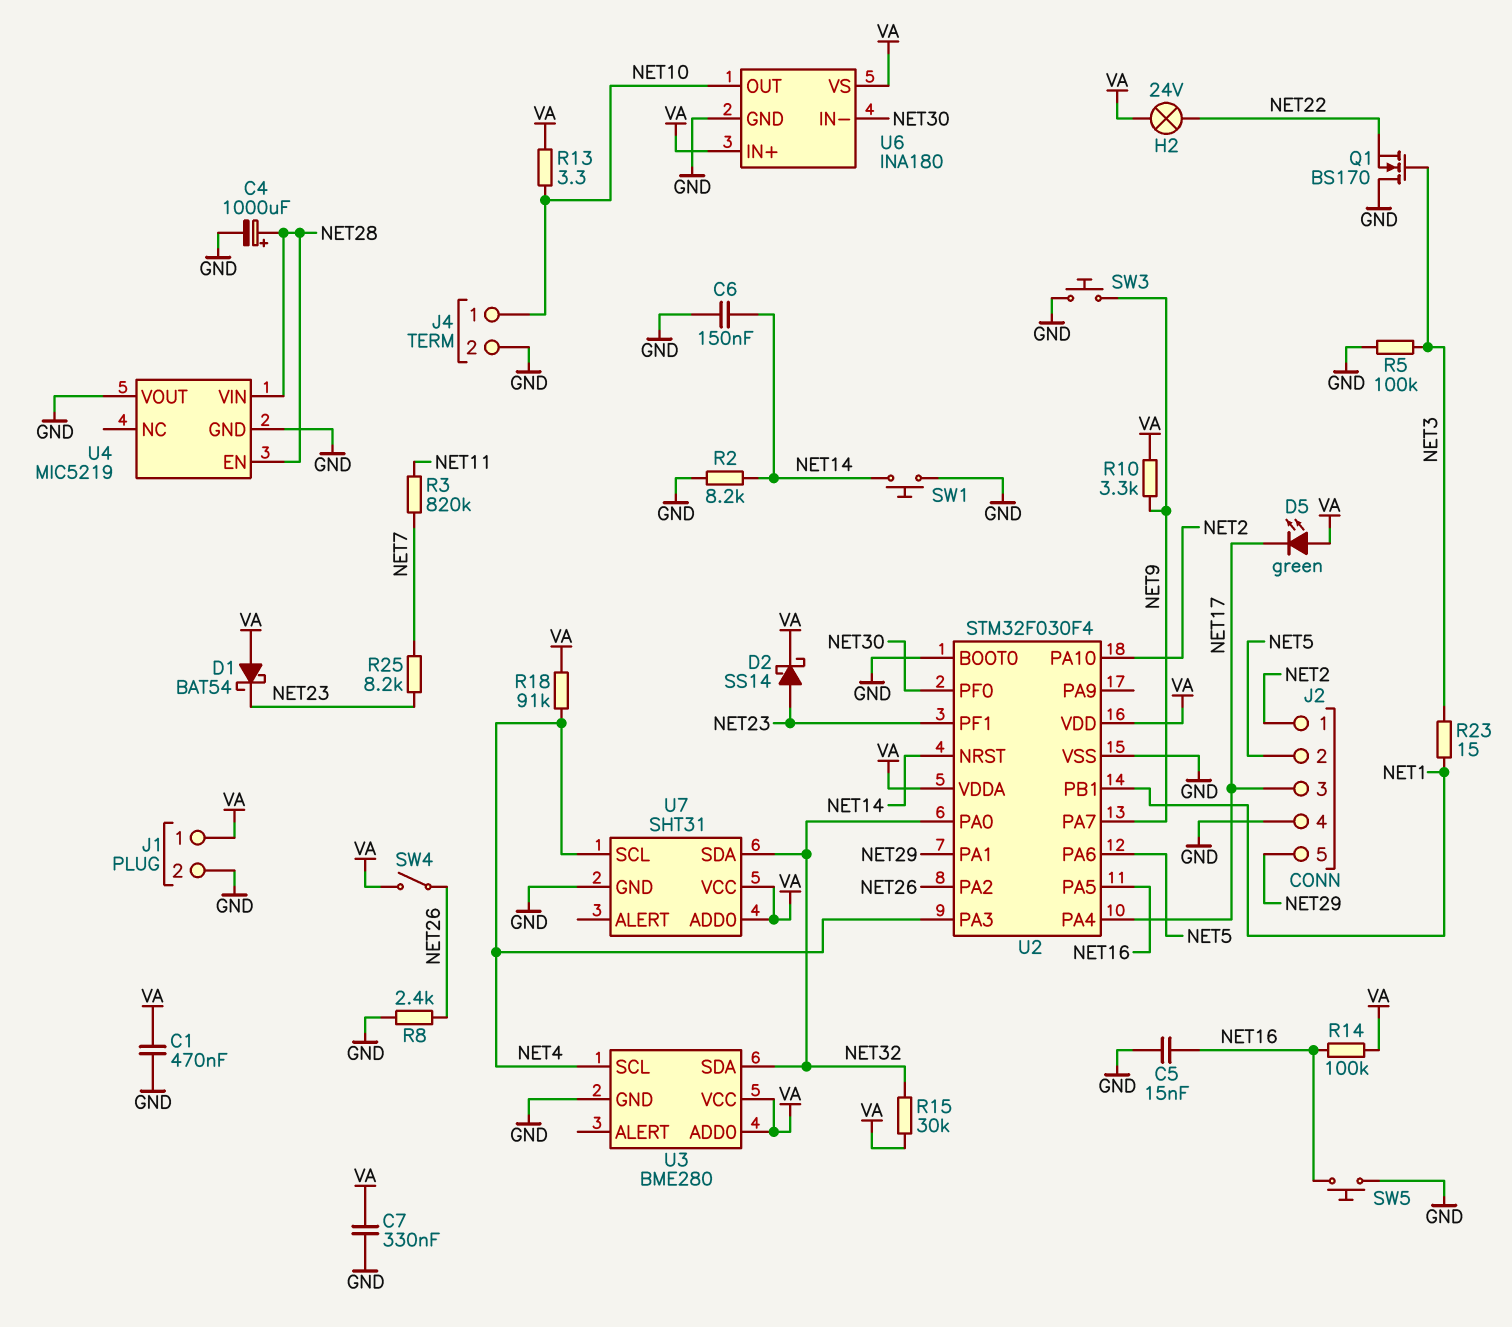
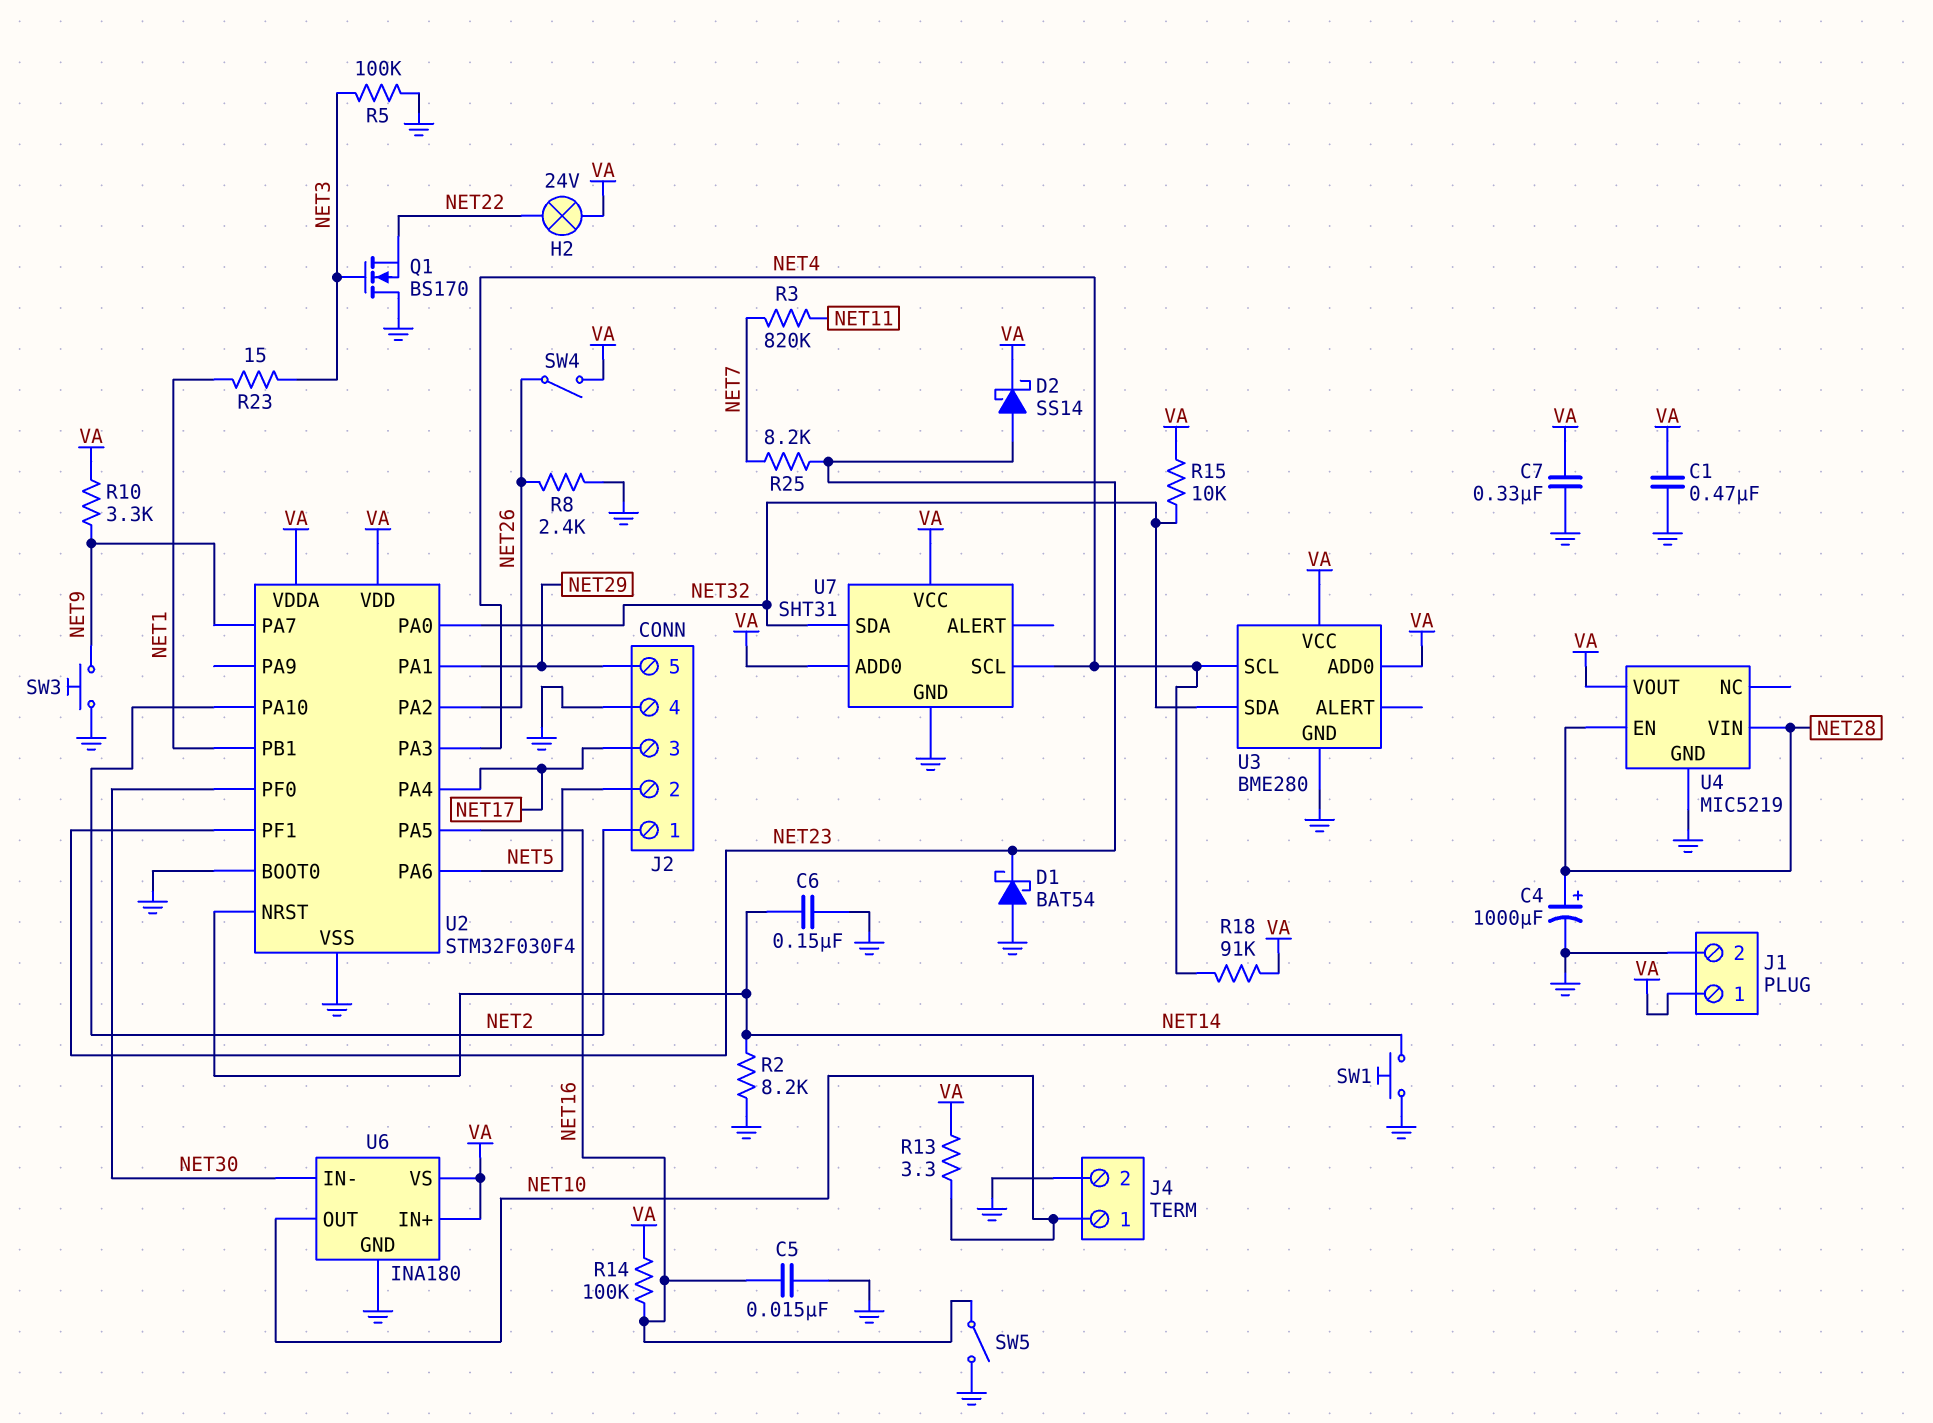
D1: schottky BAT54 (A VA, K NET23) -> schottky BAT54 (A GND, K NET23)
D5: LED green (A VA, K NET17) -> none
R15: 30k (NET32, VA) -> 10k (NET32, VA)
SW5: button (GND, NET16) -> switch (GND, NET16)
U4 pin VOUT: GND -> VA

